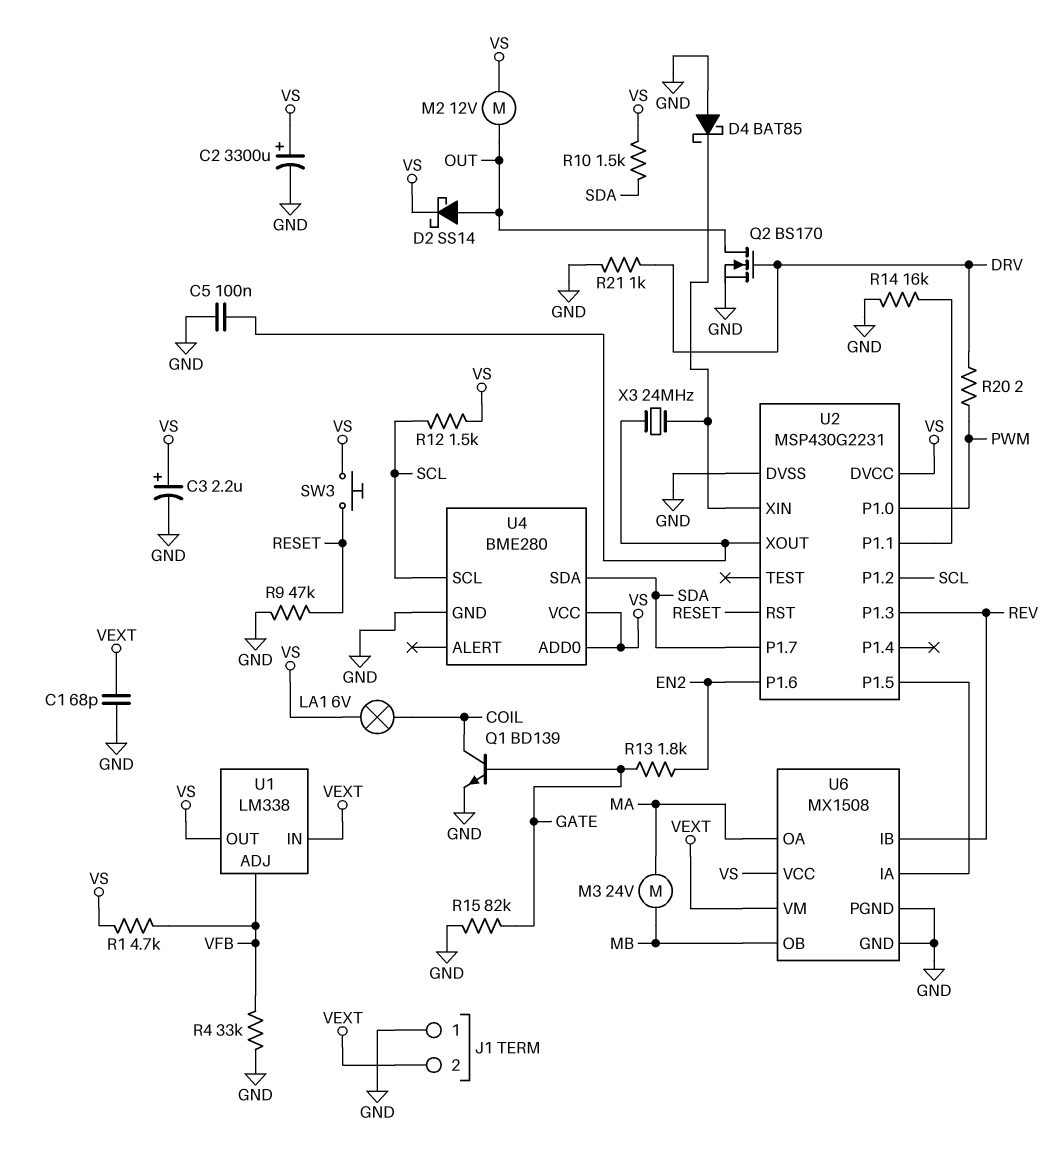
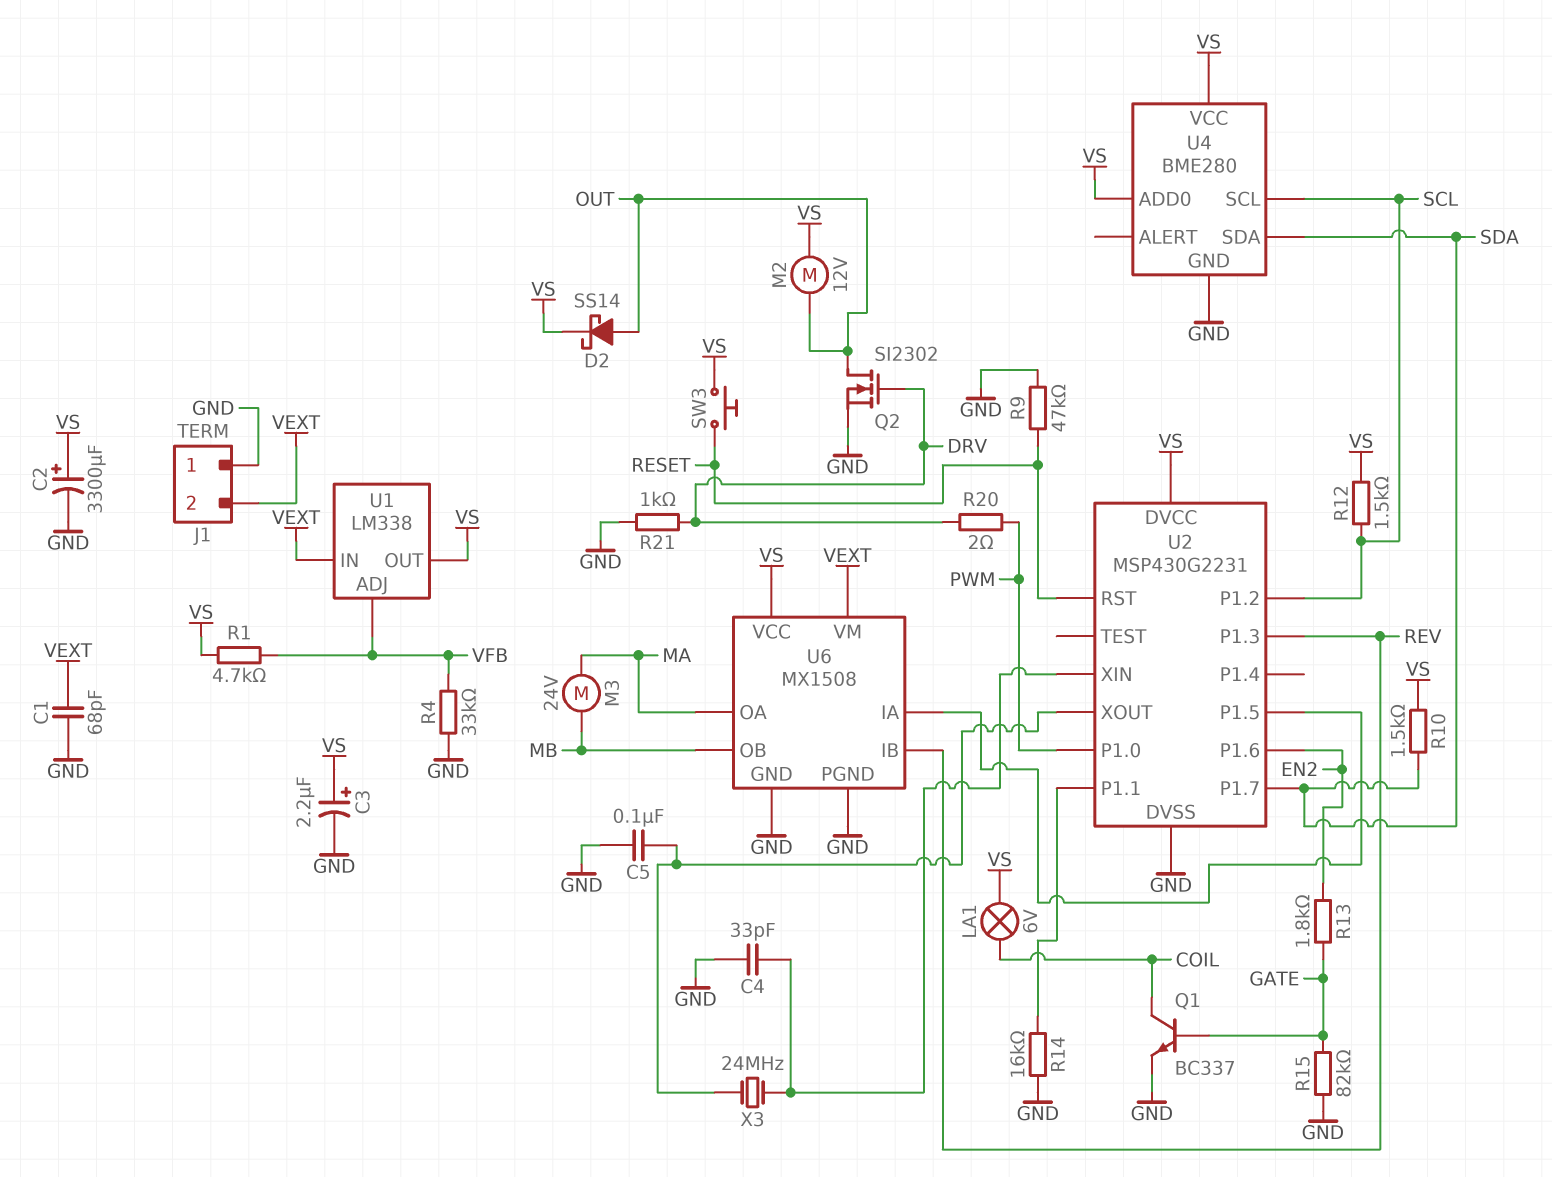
C4: none -> 33pF (GND, U2/XIN)
D4: schottky BAT85 (A GND, K U2/XIN) -> none
Q1: NPN BD139 (B GATE, C COIL, E GND) -> NPN BC337 (B GATE, C COIL, E GND)
Q2: NMOS BS170 (G DRV, D OUT, S GND) -> NMOS SI2302 (G DRV, D OUT, S GND)

